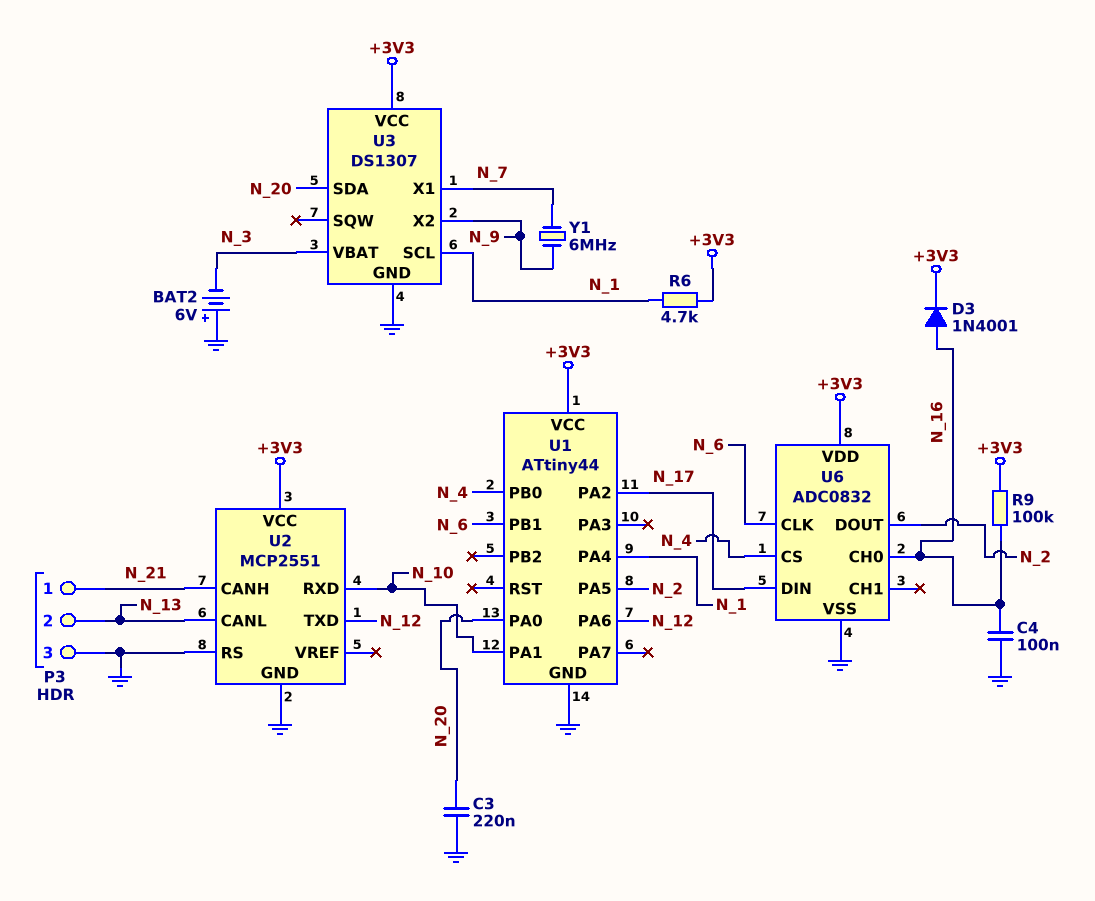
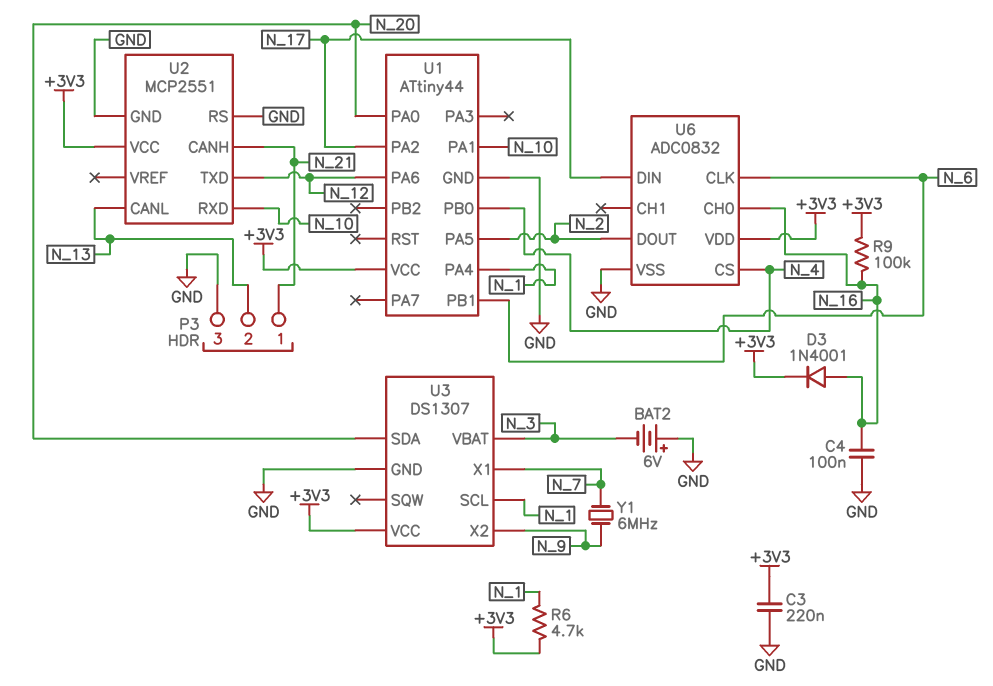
C3: 220nF (GND, N_20) -> 220nF (+3V3, GND)

